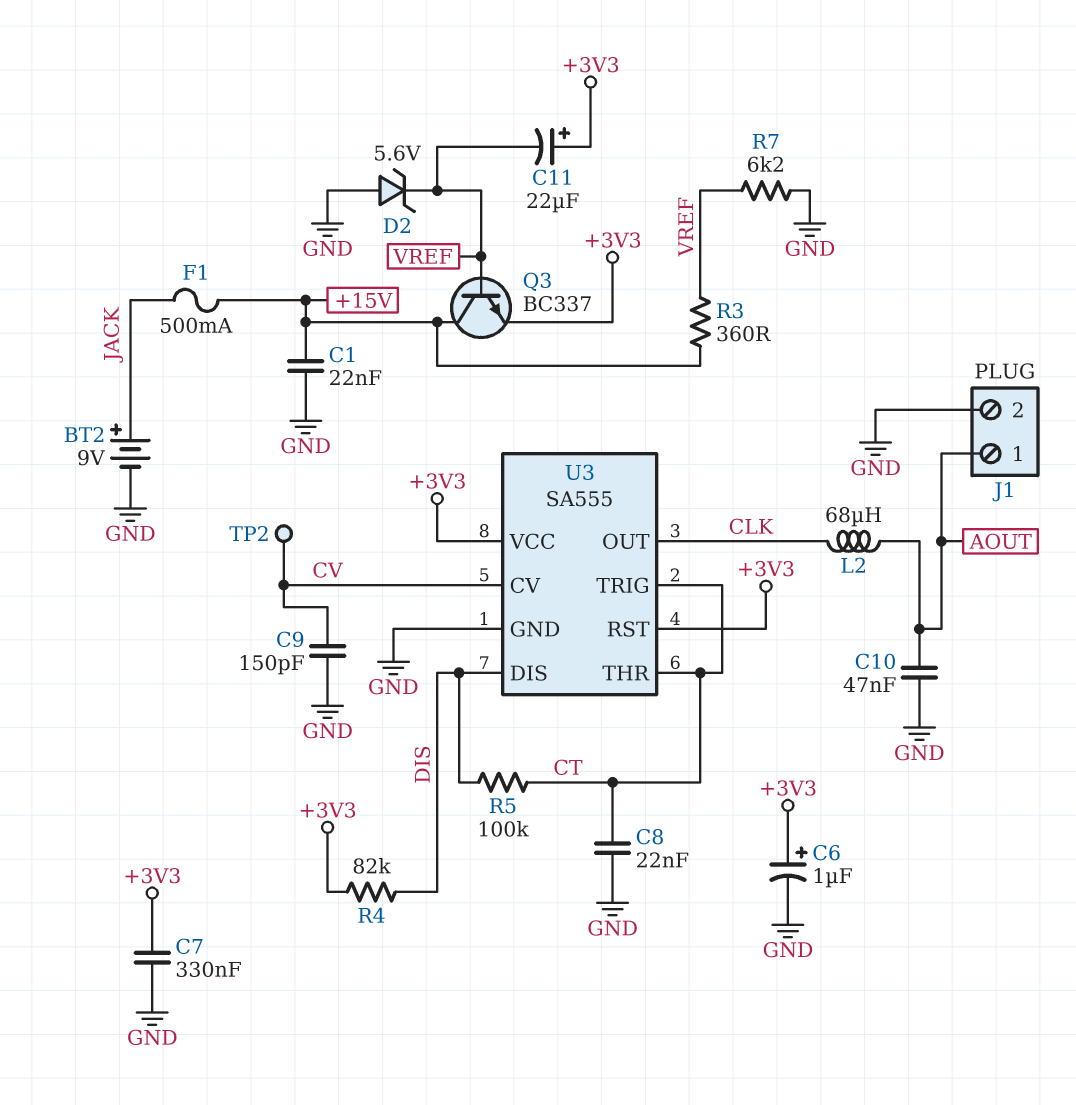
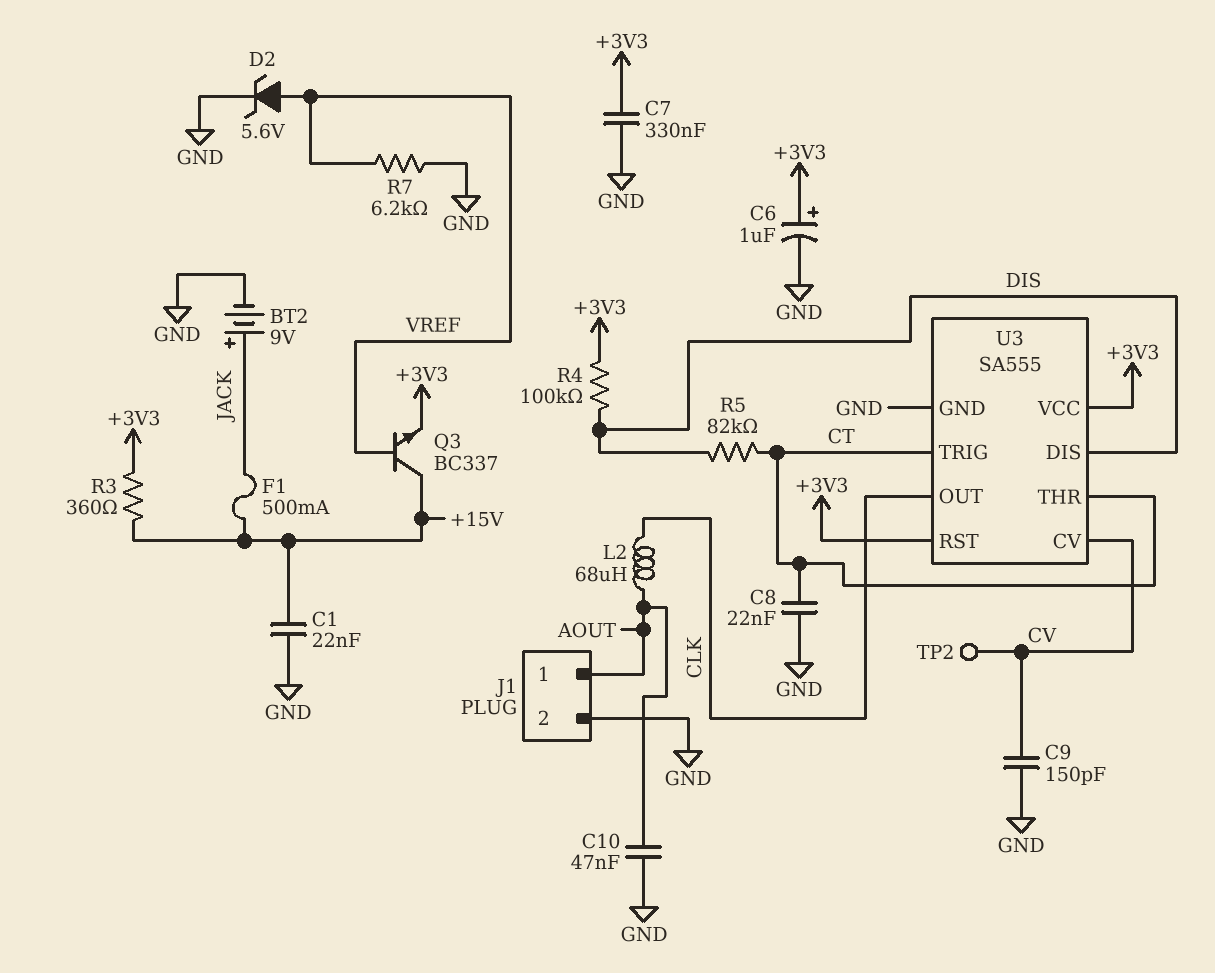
C11: 22uF (plus +3V3, minus VREF) -> none
D2: zener 5.6V (A GND, K VREF) -> zener 5.6V (A VREF, K GND)
R3: 360 (+15V, VREF) -> 360 (+3V3, +15V)
R4: 82k (+3V3, DIS) -> 100k (+3V3, DIS)
R5: 100k (CT, DIS) -> 82k (CT, DIS)

